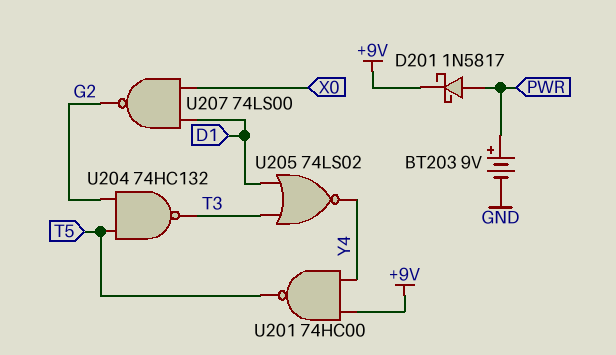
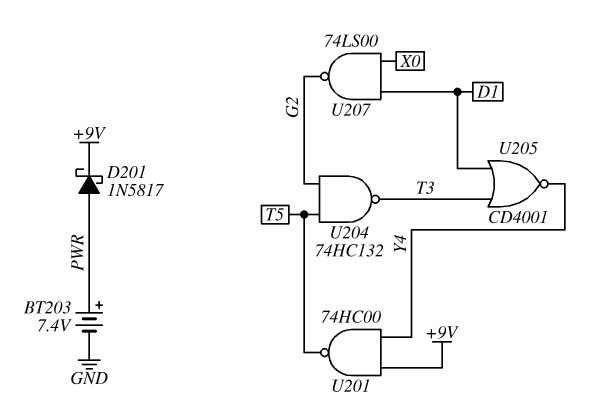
BT203: 9V (plus PWR, minus GND) -> 7.4V (plus PWR, minus GND)
U205: NOR 74LS02 (in D1, in T3, out Y4) -> NOR CD4001 (in D1, in T3, out Y4)

